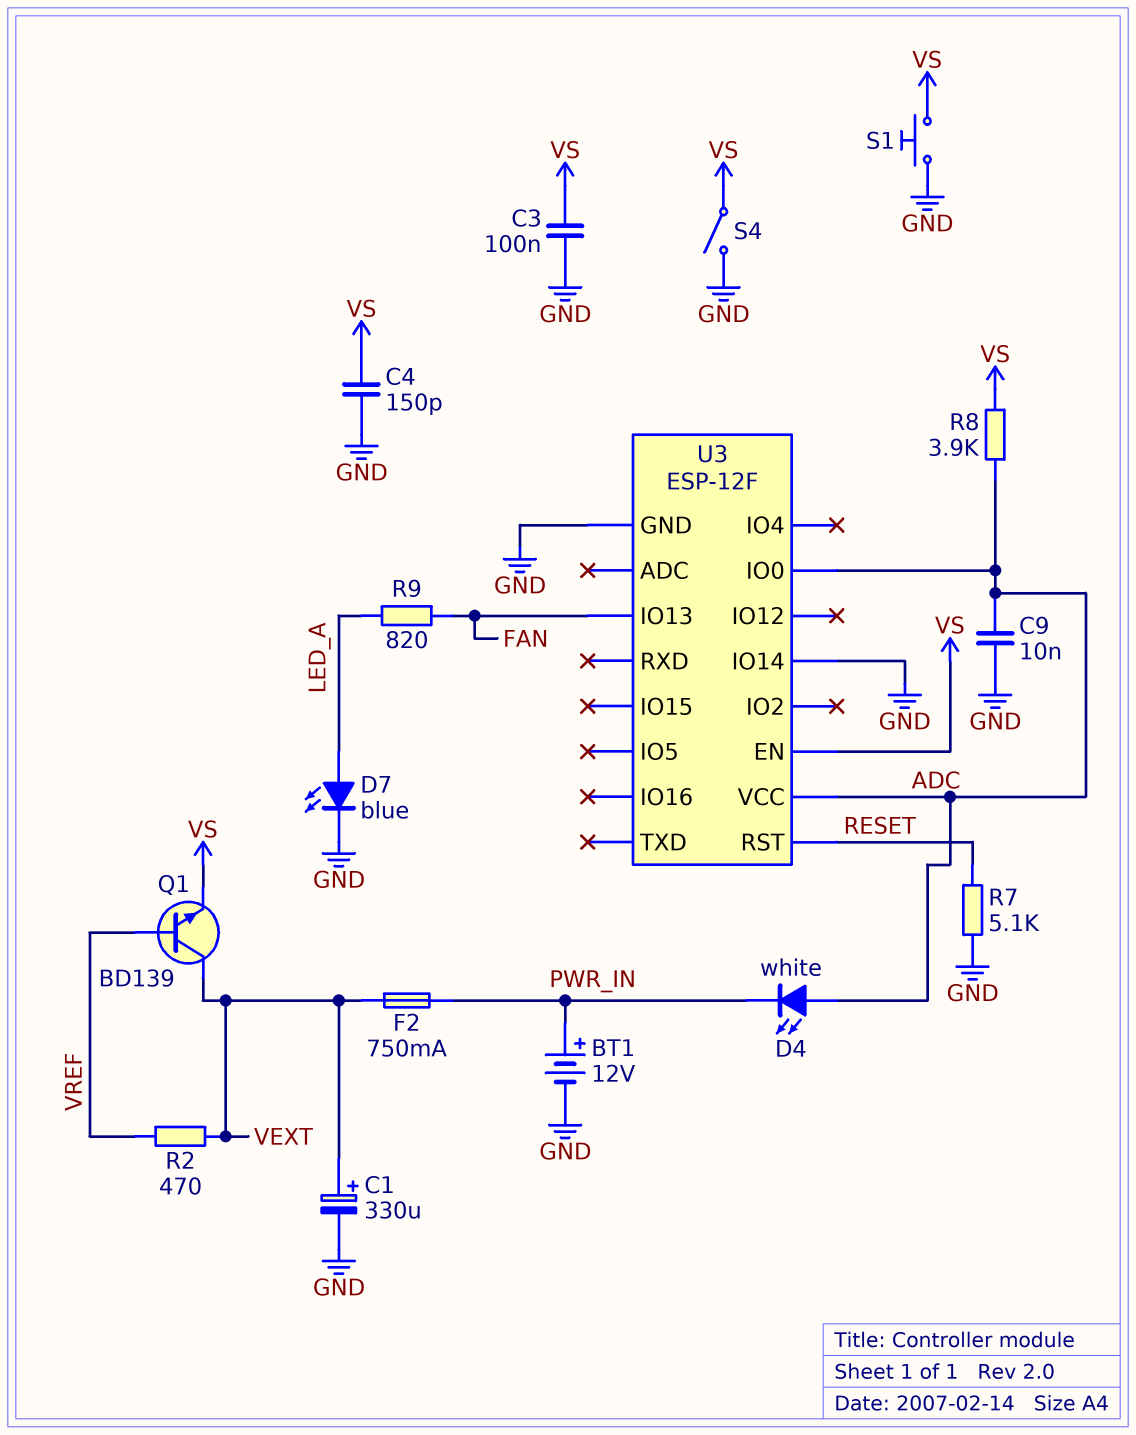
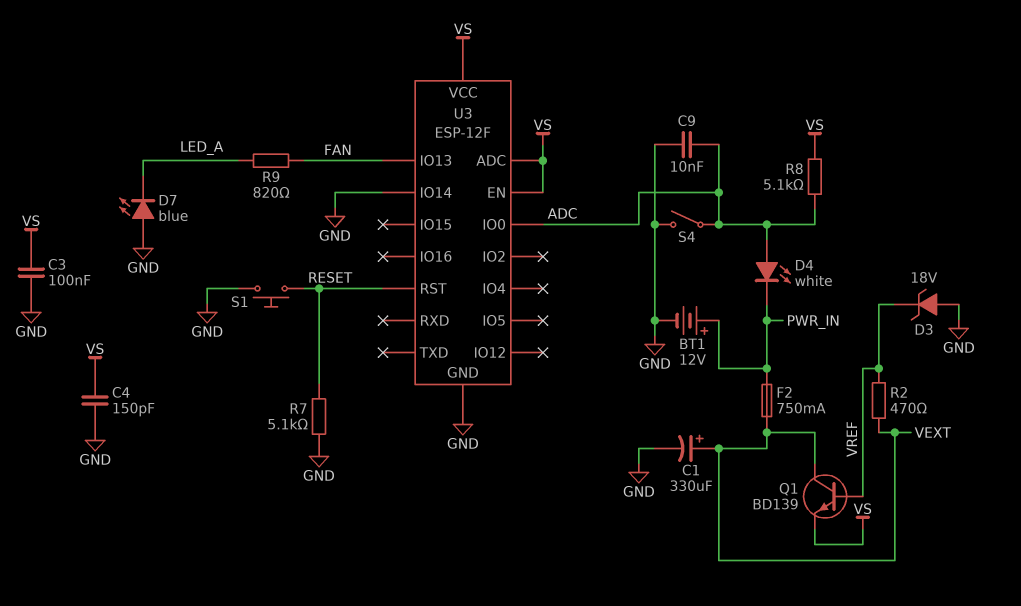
D3: none -> zener 18V (A GND, K VREF)
D7: LED blue (A LED_A, K GND) -> LED blue (A GND, K LED_A)
R8: 3.9k (ADC, VS) -> 5.1k (ADC, VS)
S1: button (GND, VS) -> button (GND, RESET)
S4: switch (GND, VS) -> switch (ADC, GND)
U3 pin ADC: none -> VS
U3 pin VCC: ADC -> VS

